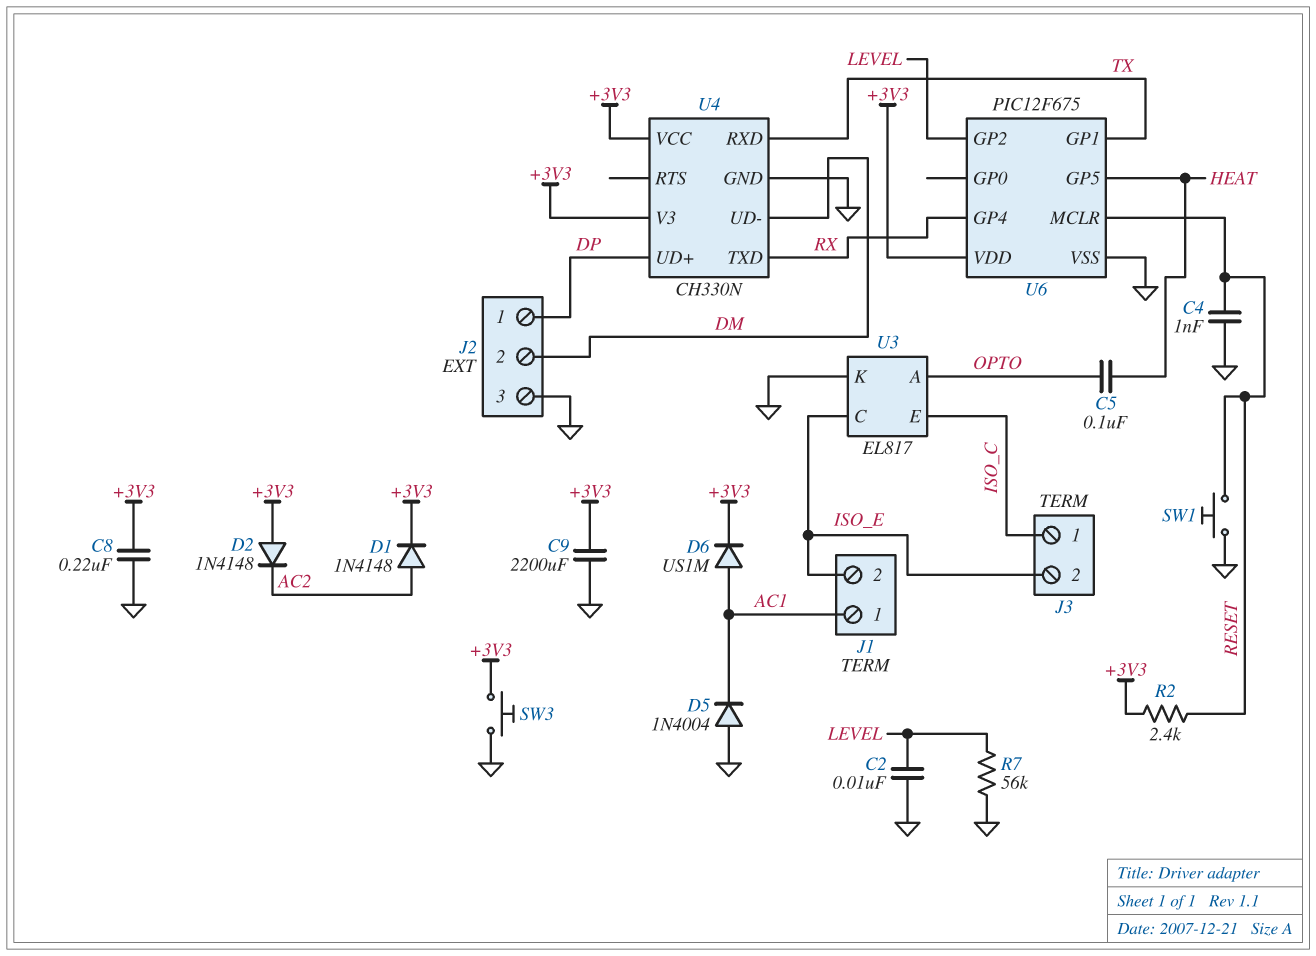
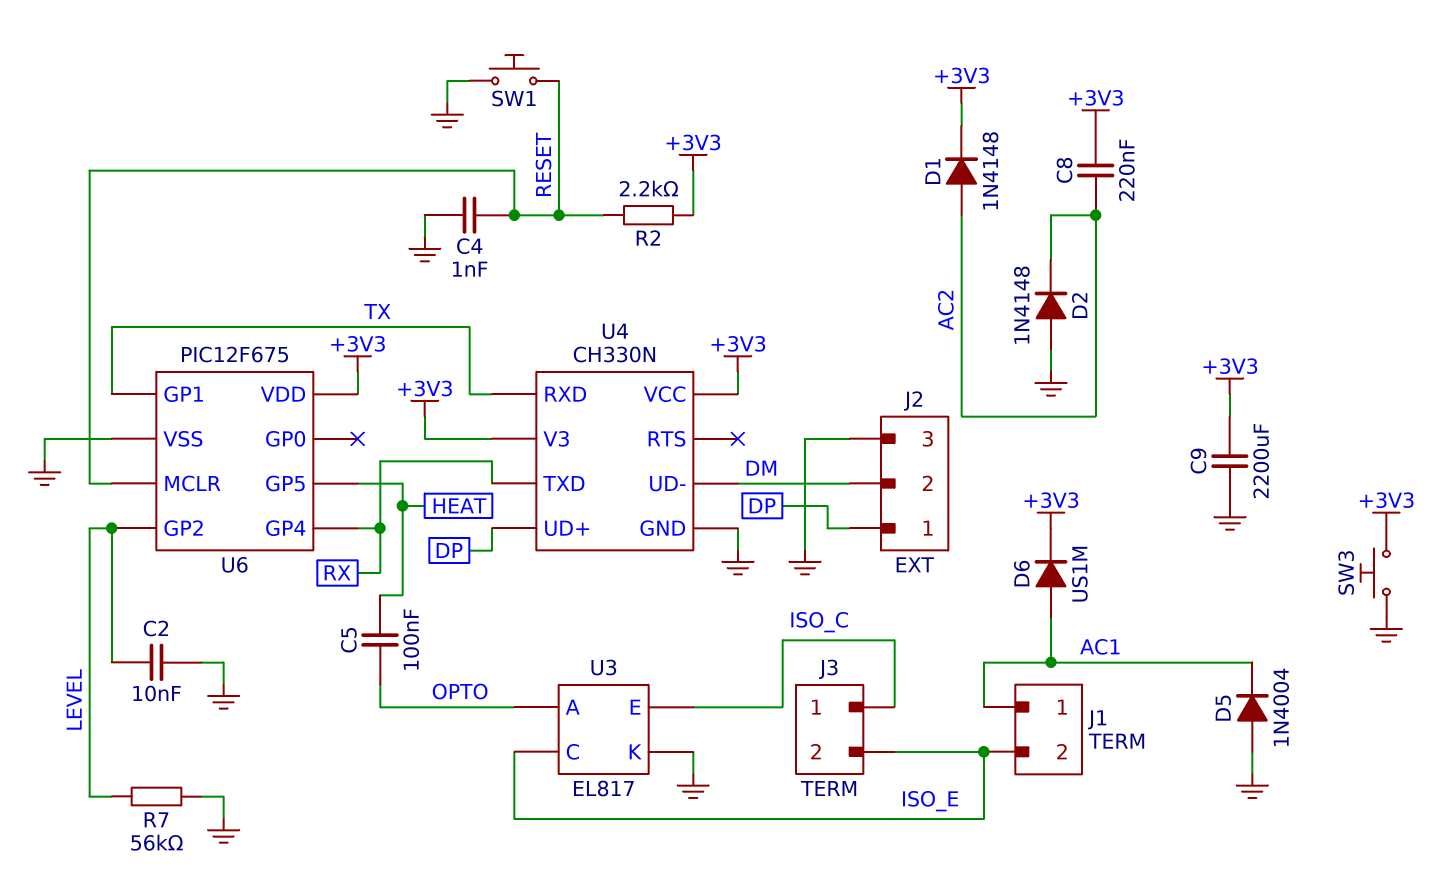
C8: 220nF (+3V3, GND) -> 220nF (+3V3, AC2)
D2: diode 1N4148 (A +3V3, K AC2) -> diode 1N4148 (A GND, K AC2)
R2: 2.4k (+3V3, RESET) -> 2.2k (+3V3, RESET)

